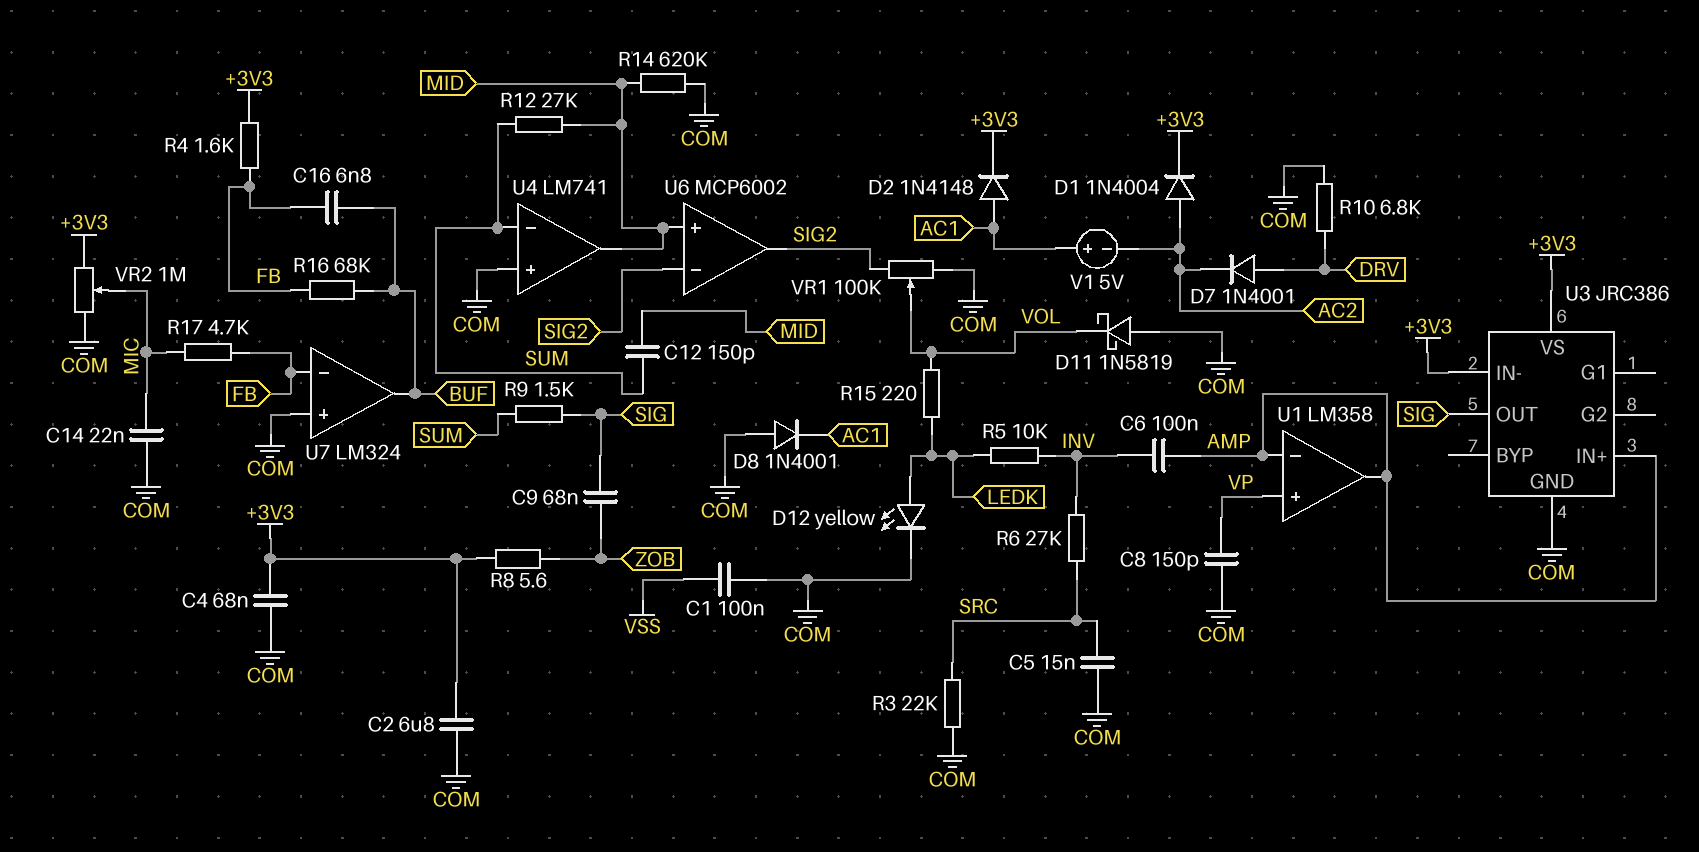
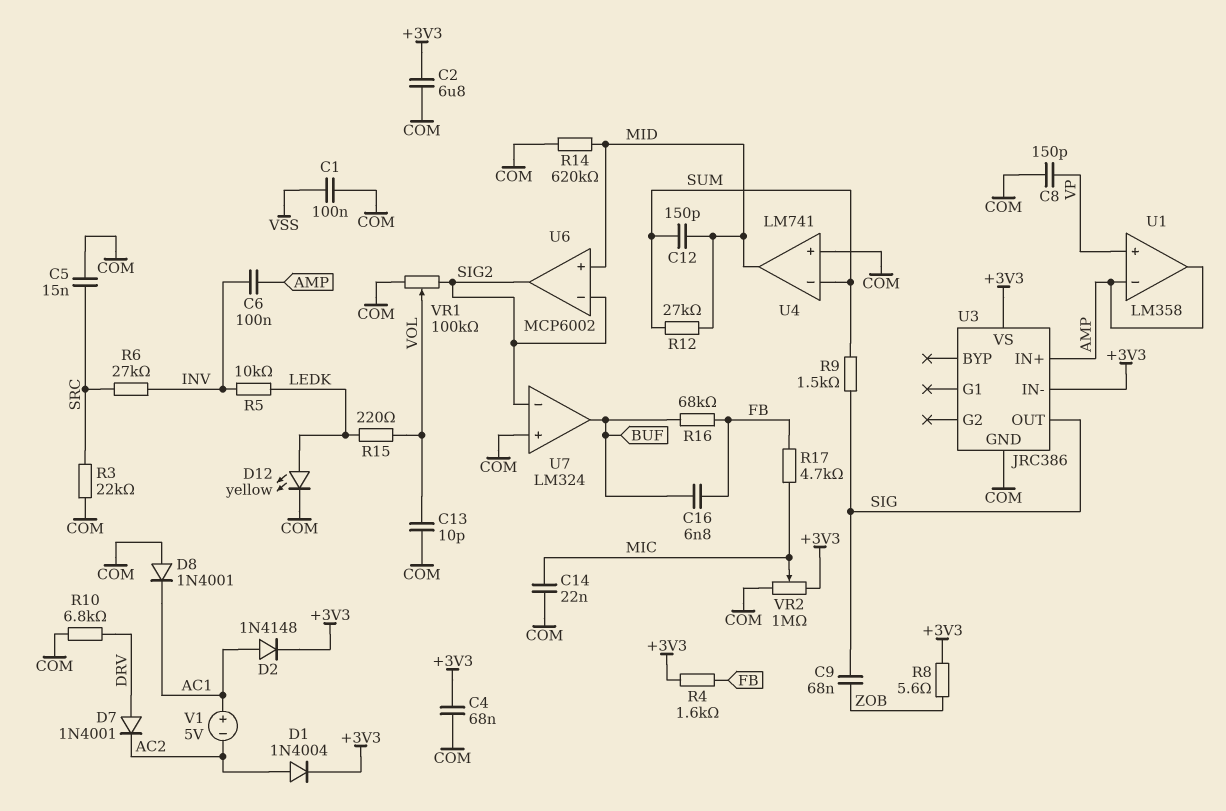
C13: none -> 10pF (COM, VOL)
D11: schottky 1N5819 (A COM, K VOL) -> none
U7 pin in-: FB -> SIG2

